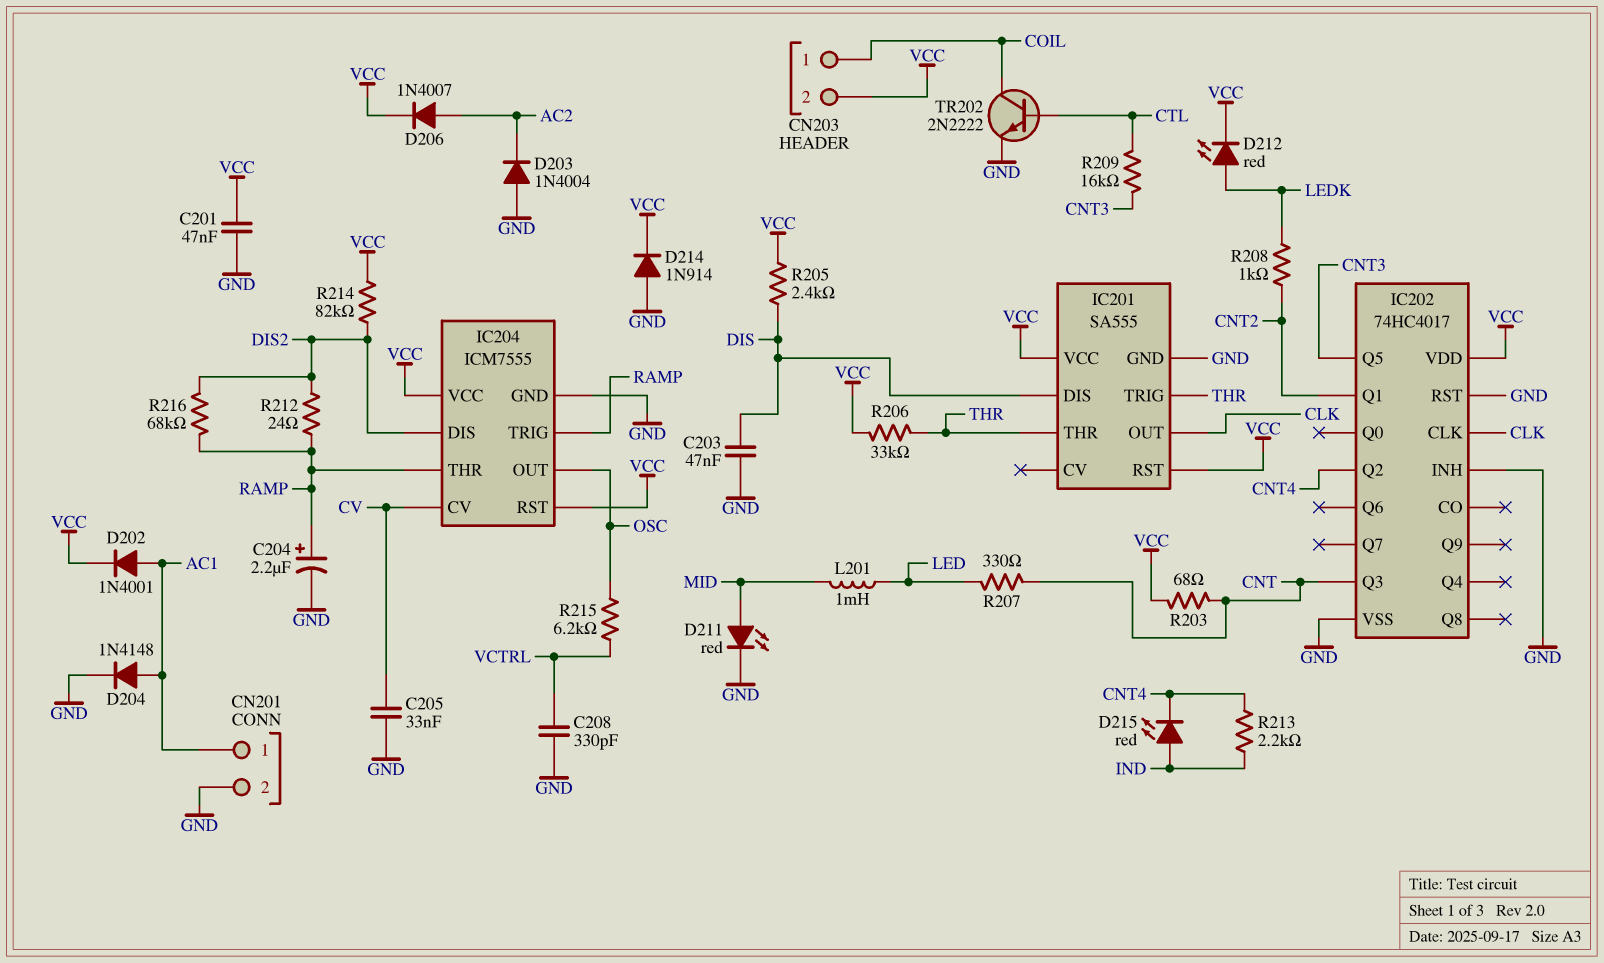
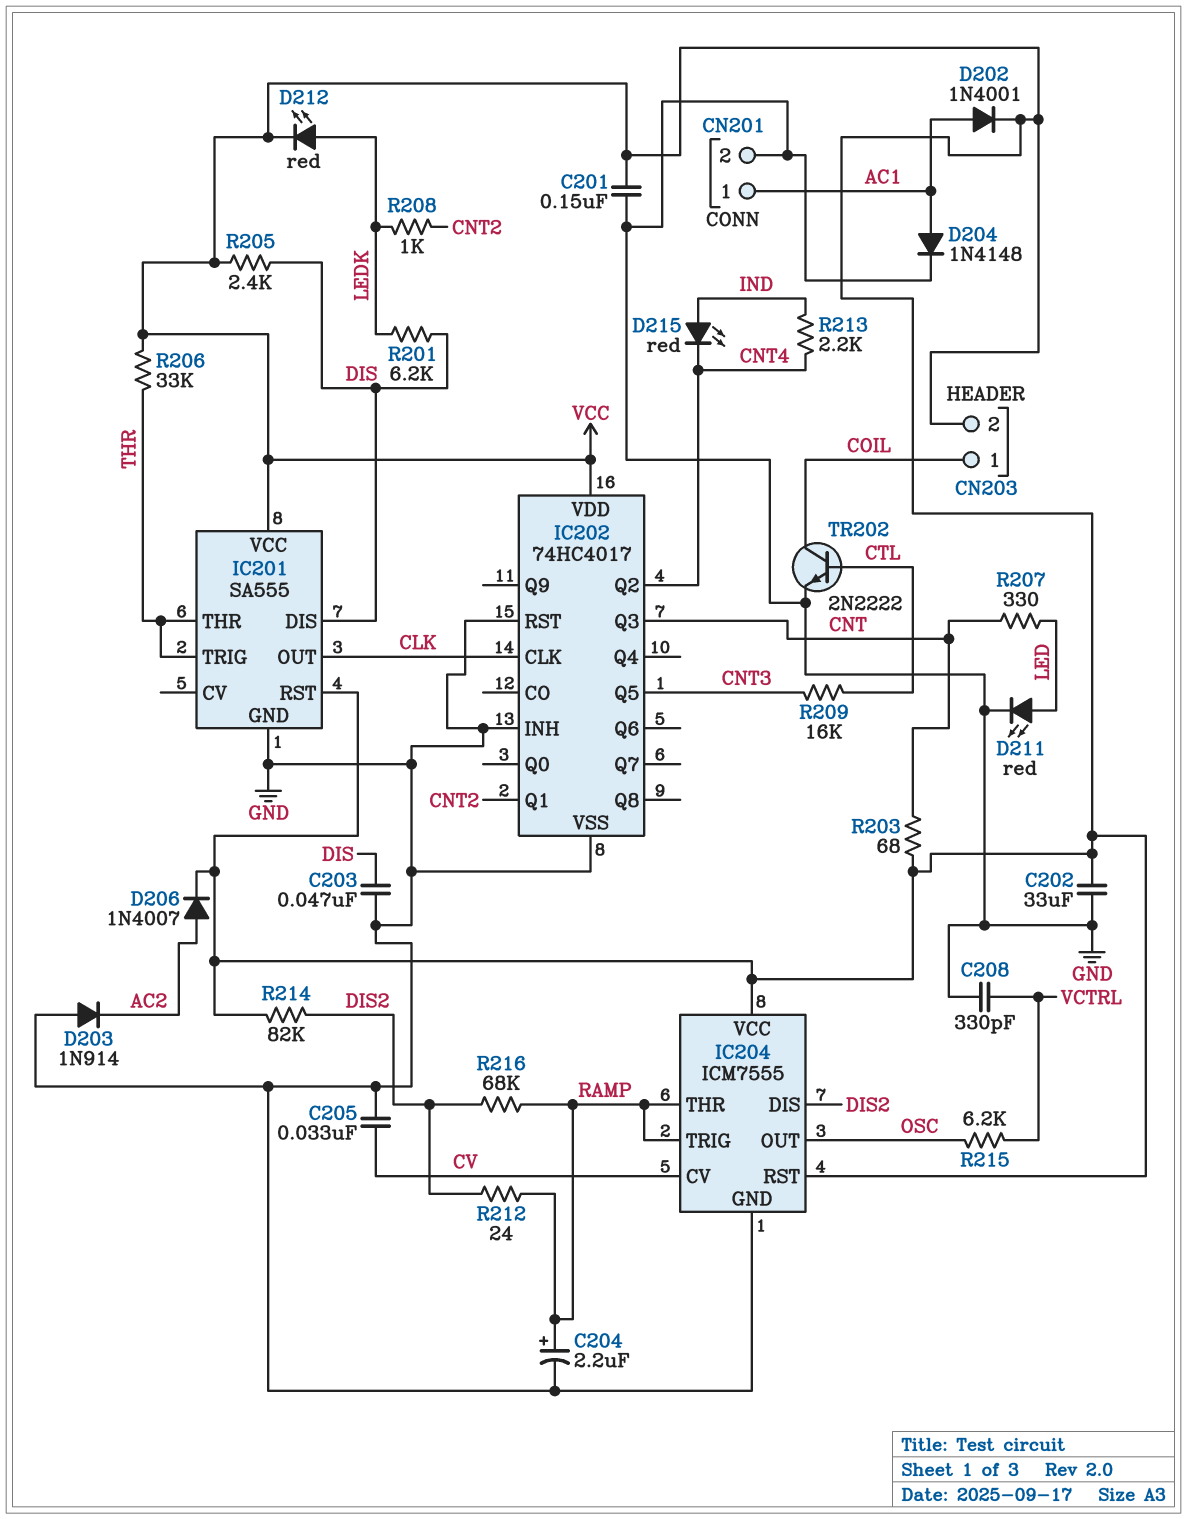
C201: 47nF (GND, VCC) -> 150nF (GND, VCC)
C202: none -> 33uF (GND, VCC)
D203: diode 1N4004 (A GND, K AC2) -> diode 1N914 (A GND, K AC2)
D211: LED red (A MID, K GND) -> LED red (A LED, K GND)
D214: diode 1N914 (A GND, K VCC) -> none
L201: 1mH (LED, MID) -> none
R201: none -> 6.2k (DIS, LEDK)

